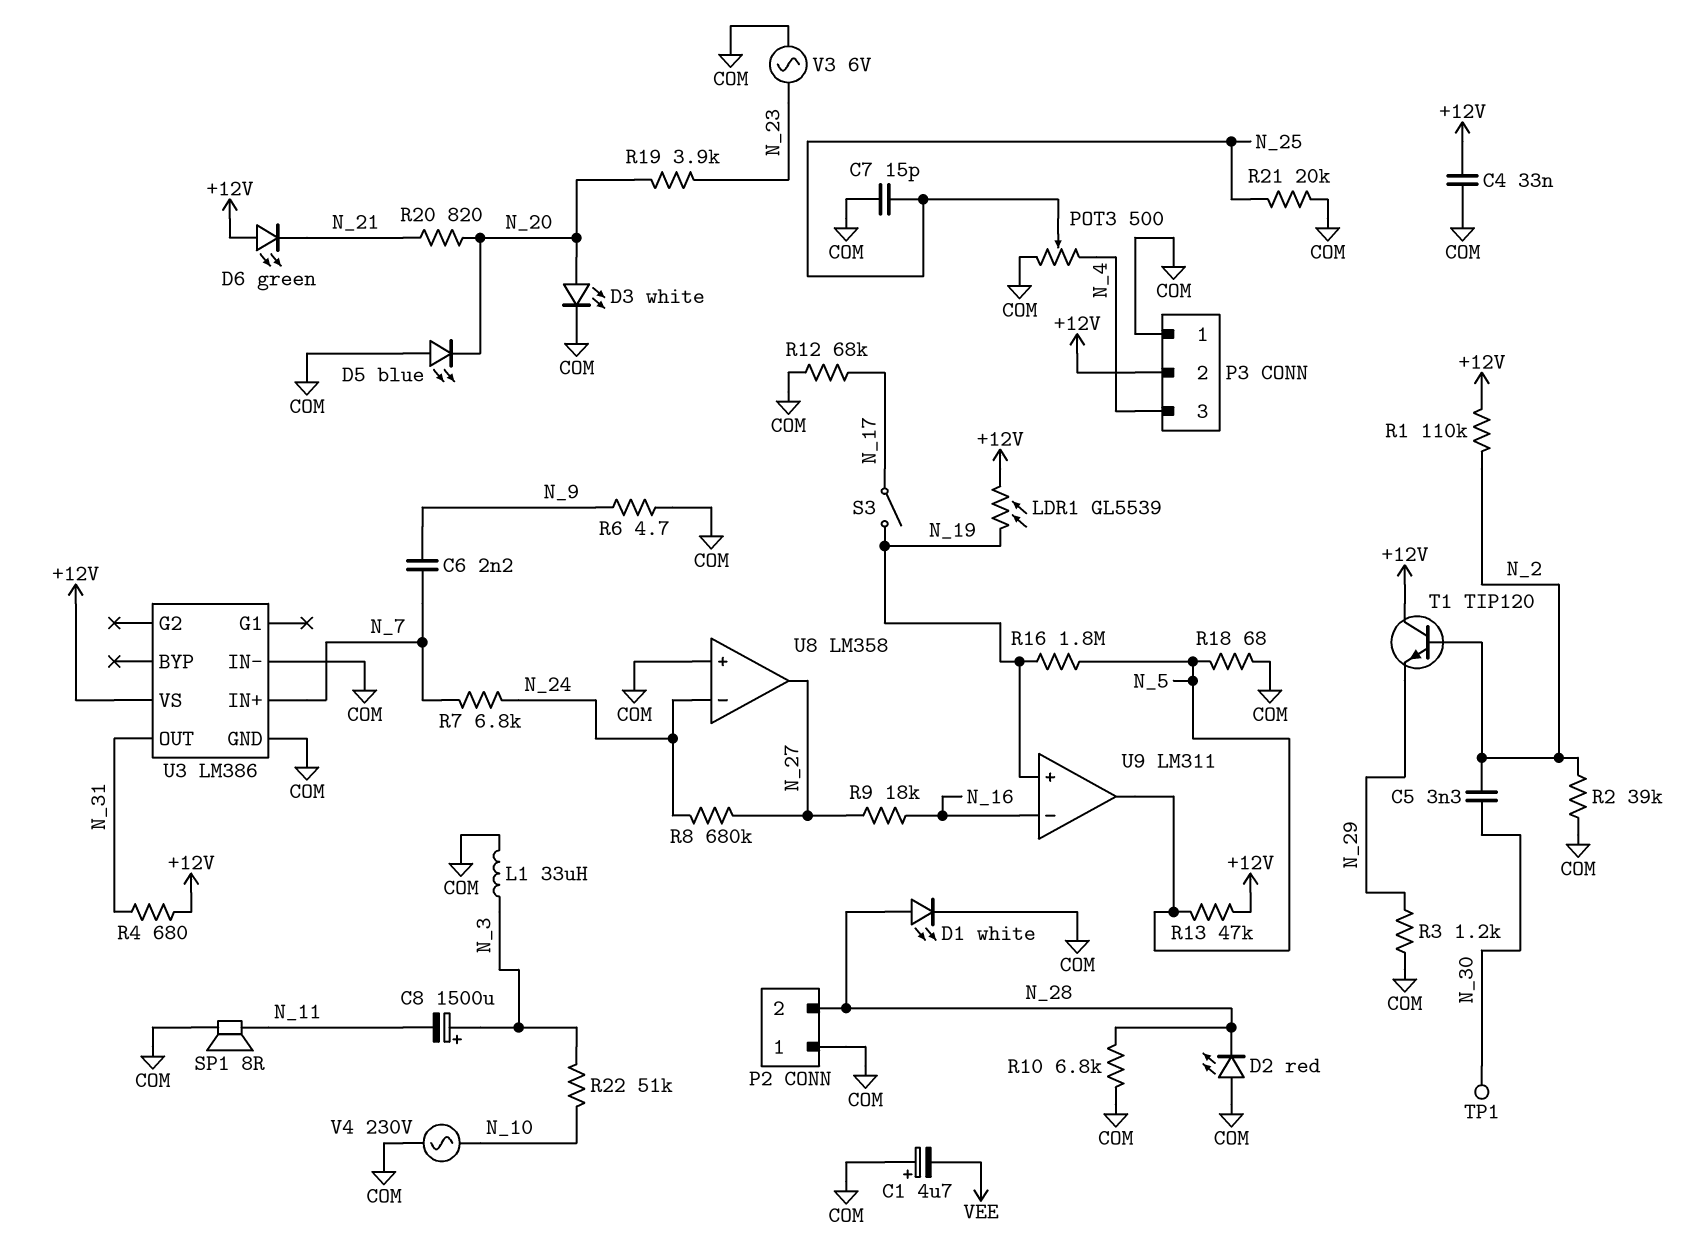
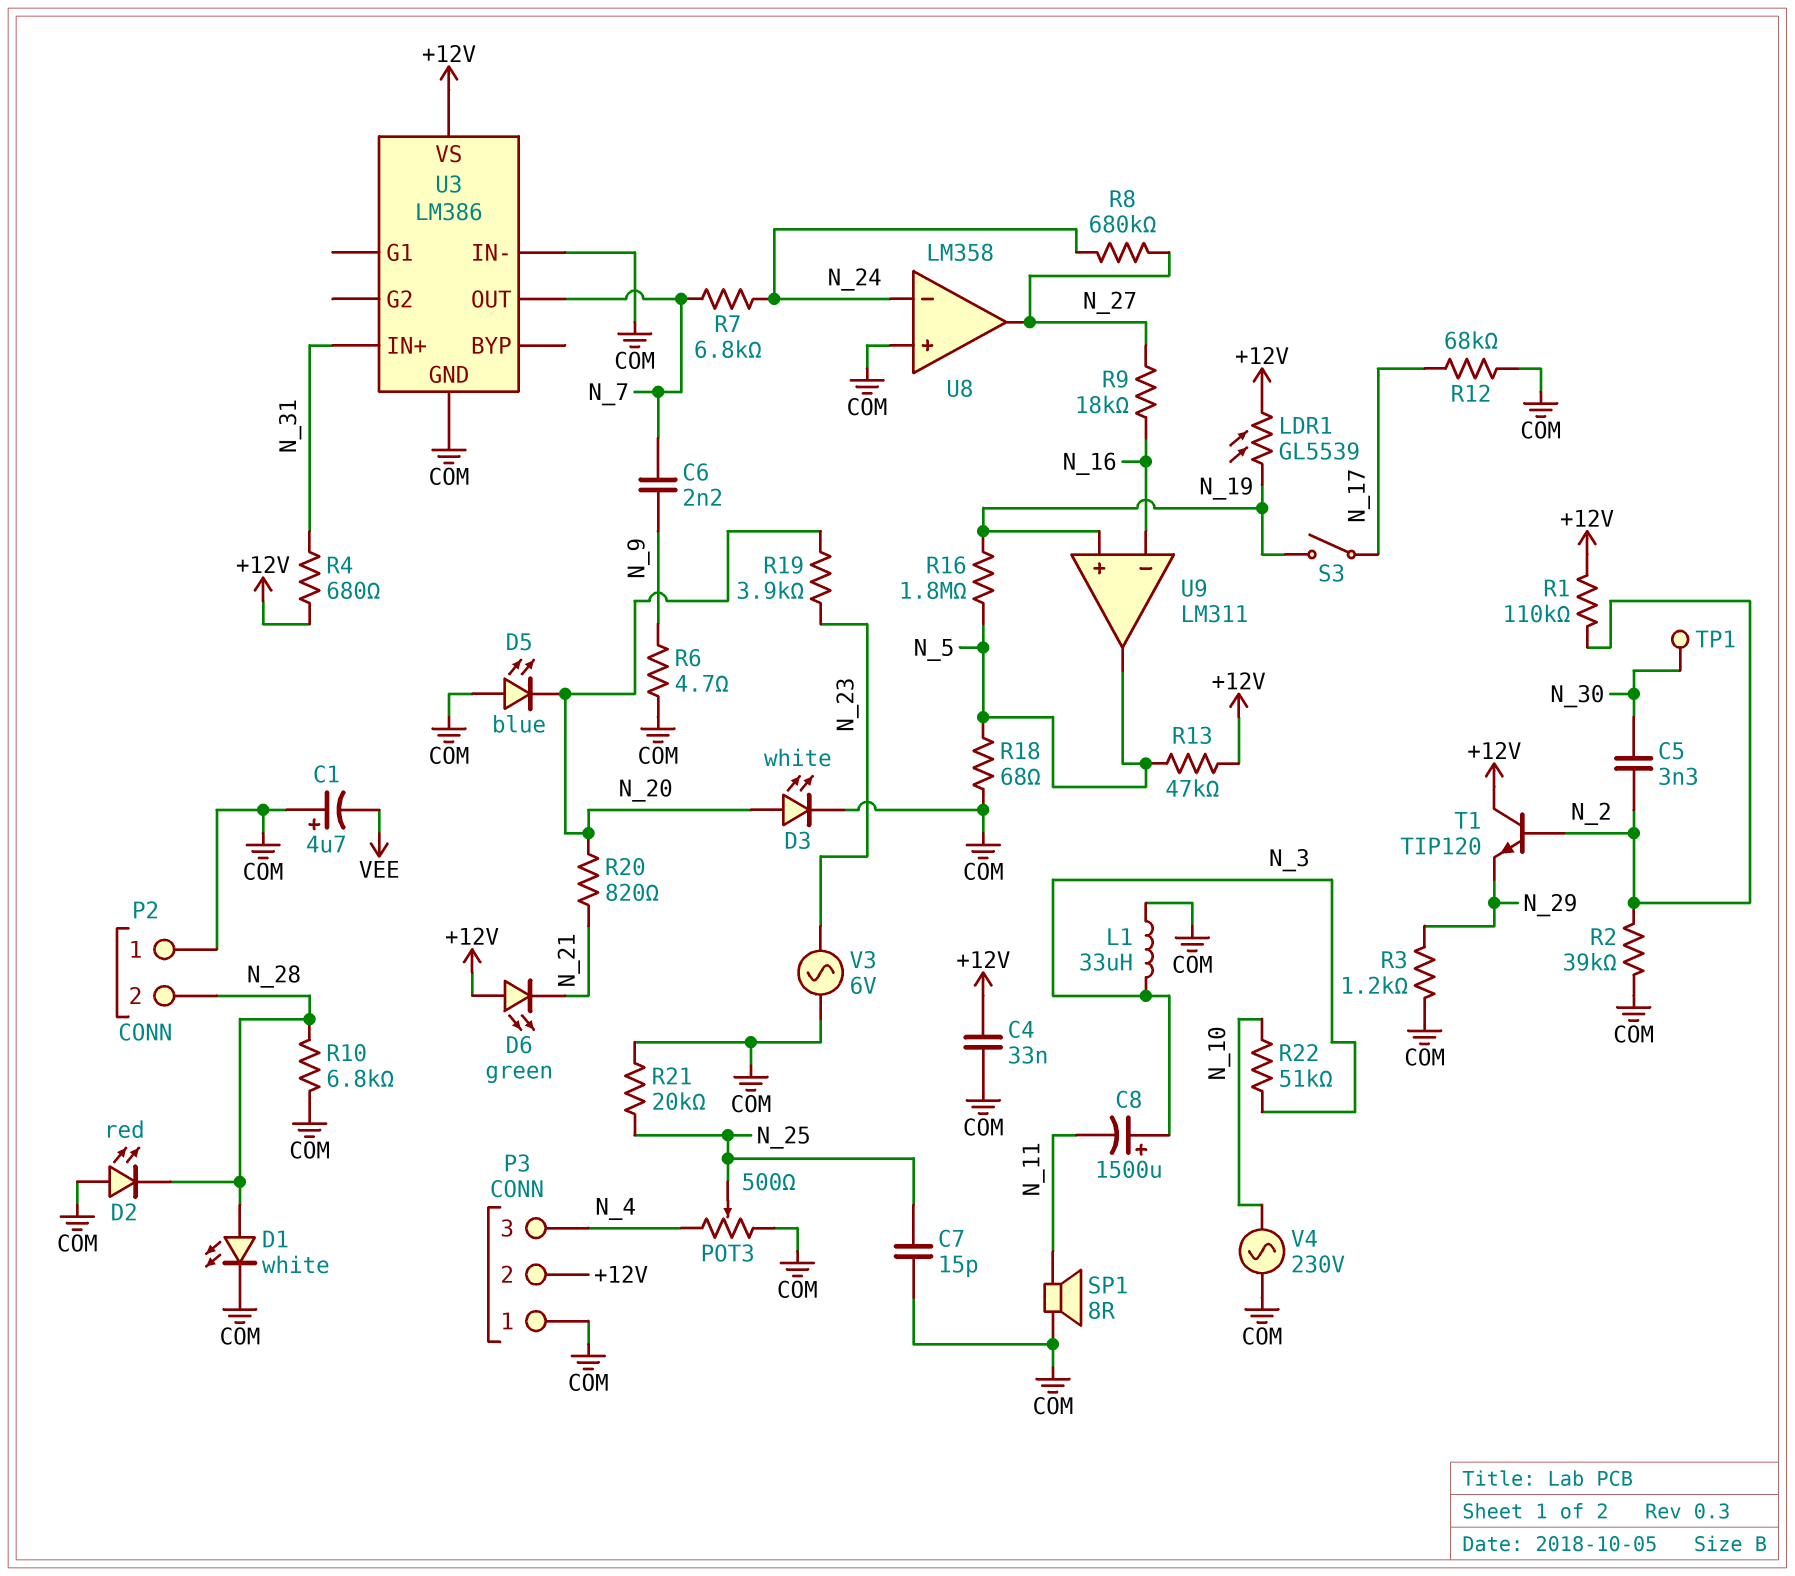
U3 pin IN+: N_7 -> N_31
U3 pin OUT: N_31 -> N_7

